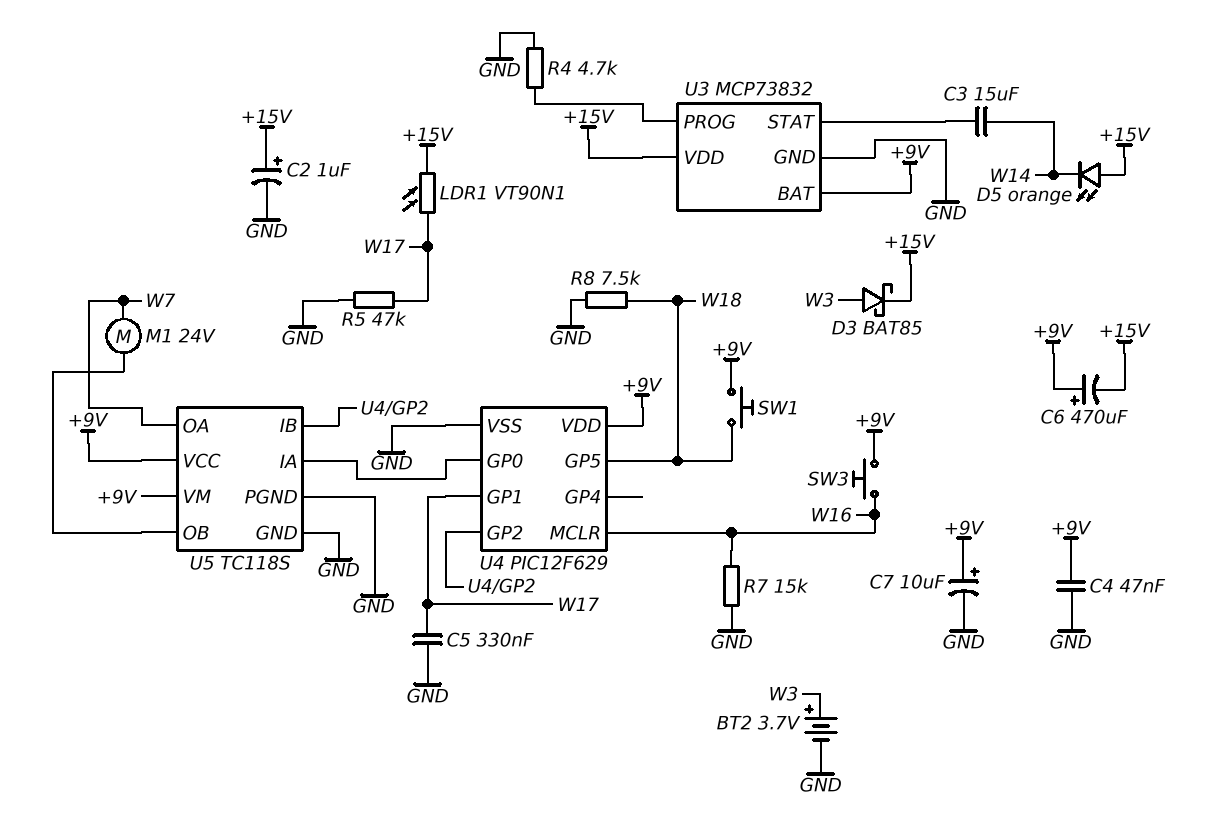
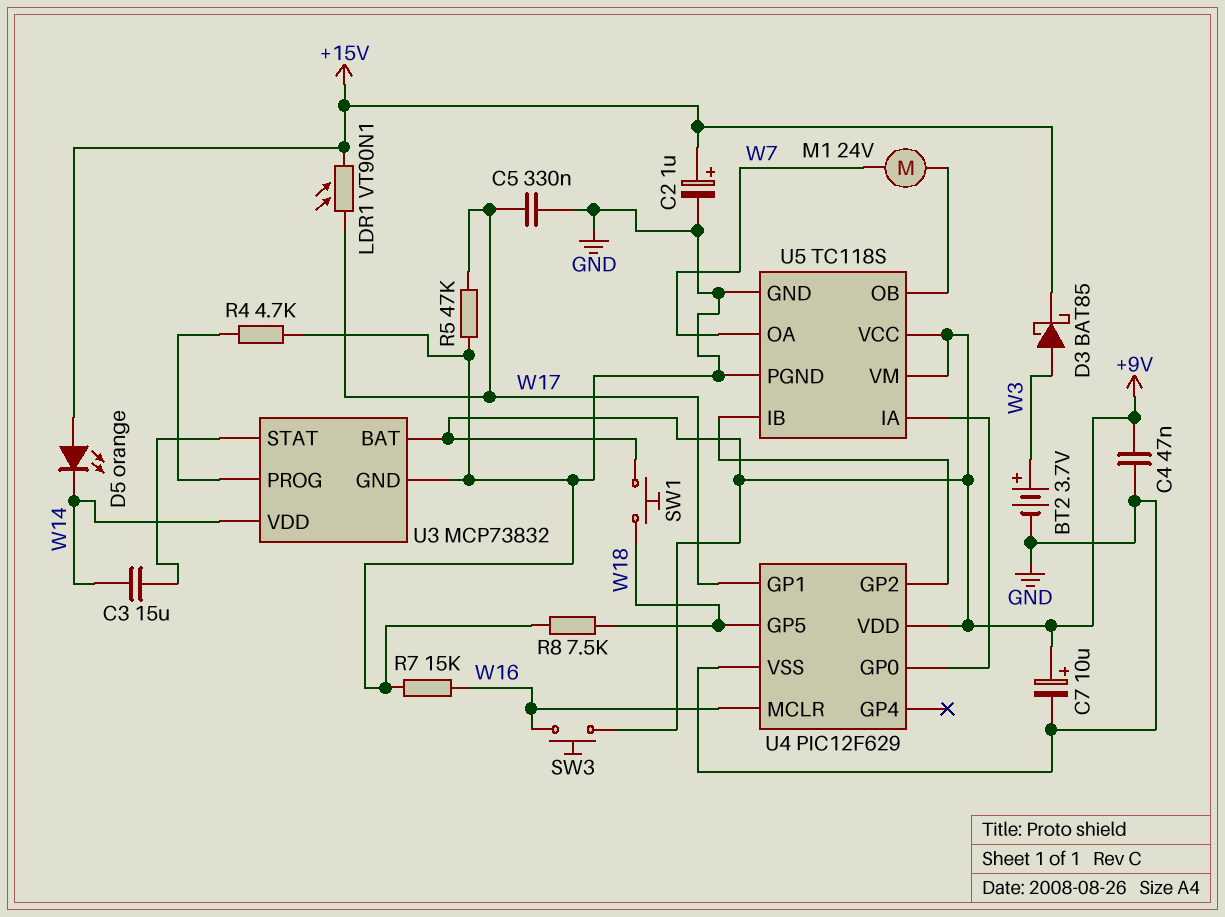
C6: 470uF (plus +9V, minus +15V) -> none
U3 pin VDD: +15V -> W14

